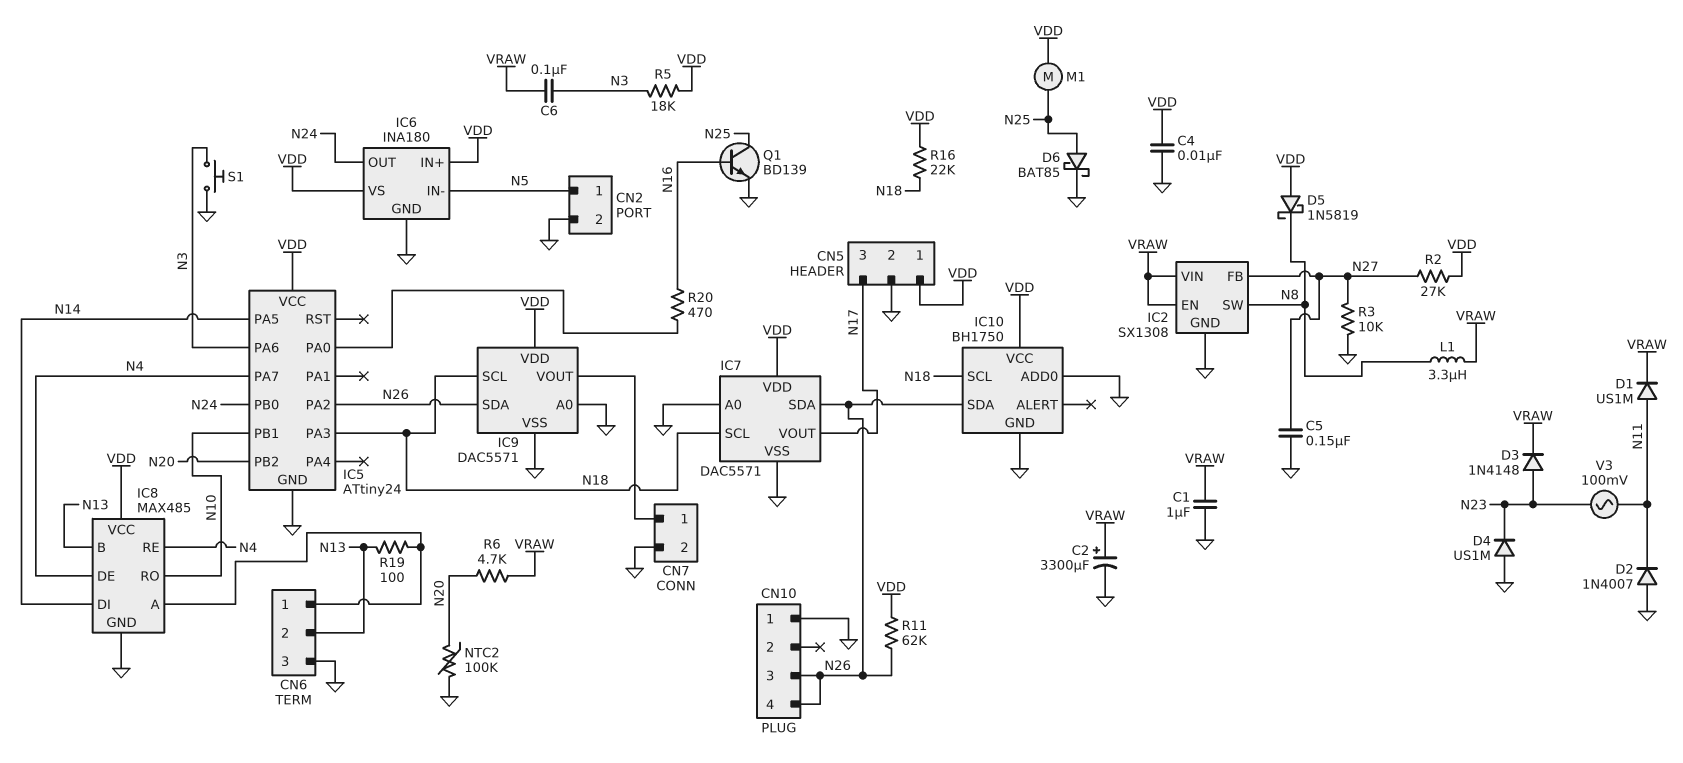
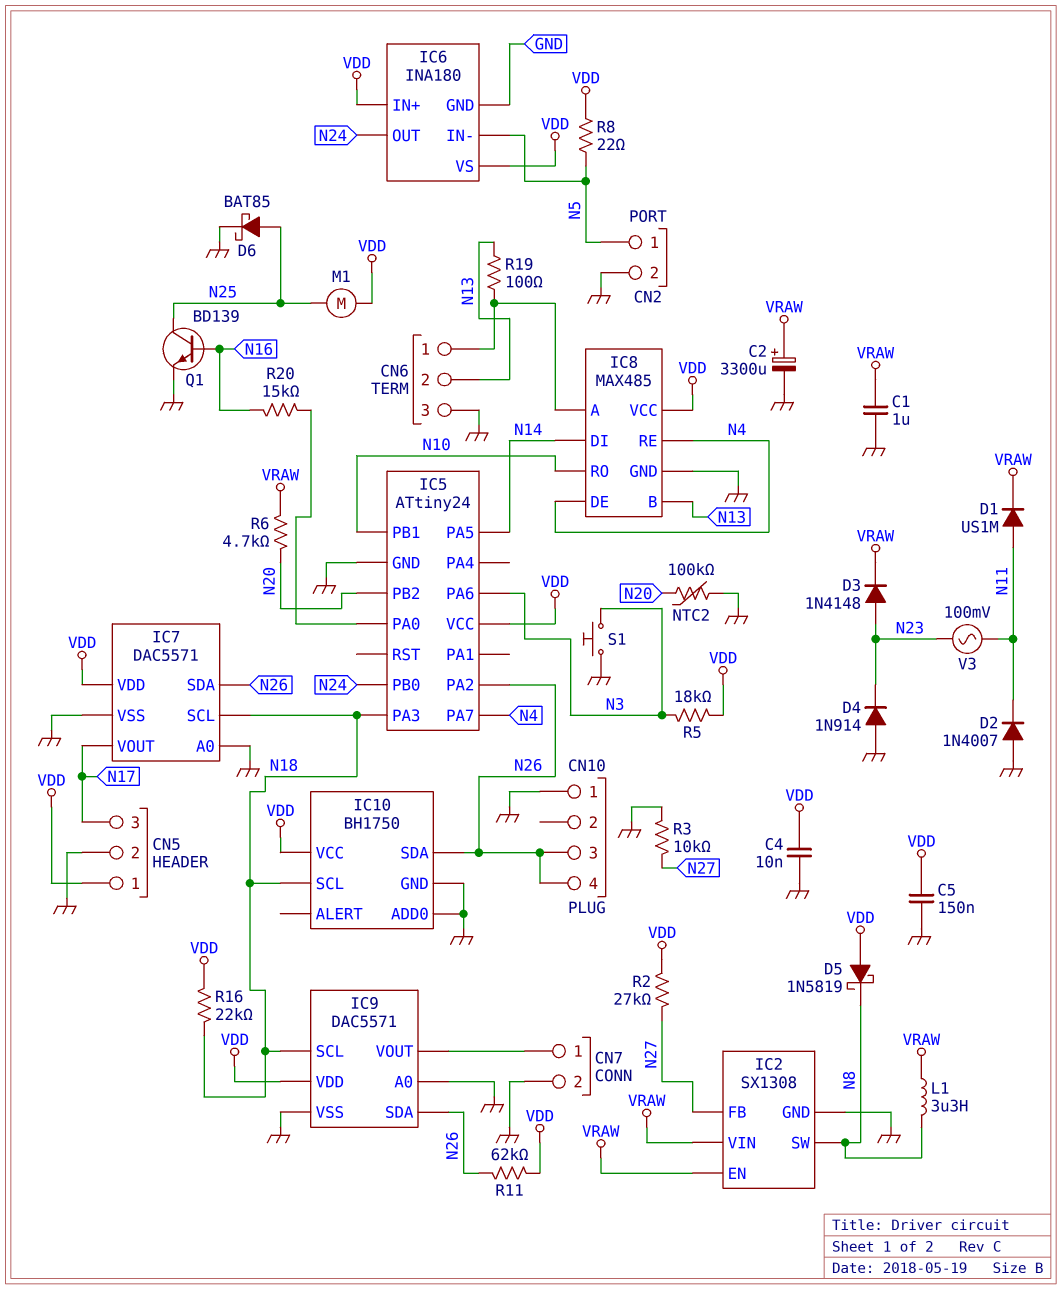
C5: 150nF (GND, N27) -> 150nF (GND, VDD)
C6: 100nF (N3, VRAW) -> none
D4: diode US1M (A GND, K N23) -> diode 1N914 (A GND, K N23)
R8: none -> 22 (N5, VDD)
R20: 470 (IC5/PA0, N16) -> 15k (IC5/PA0, N16)

